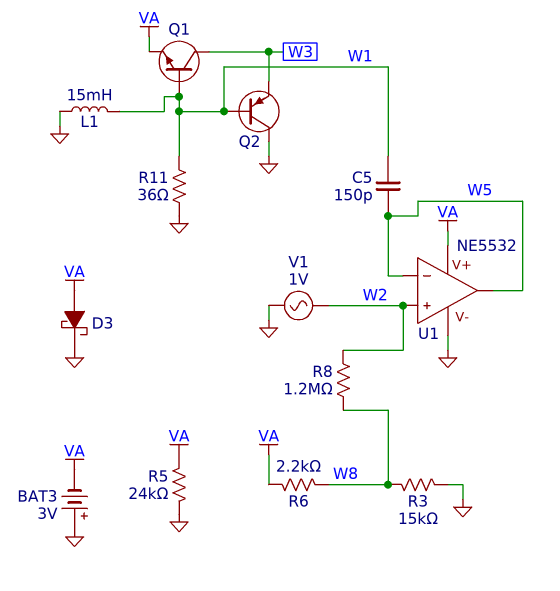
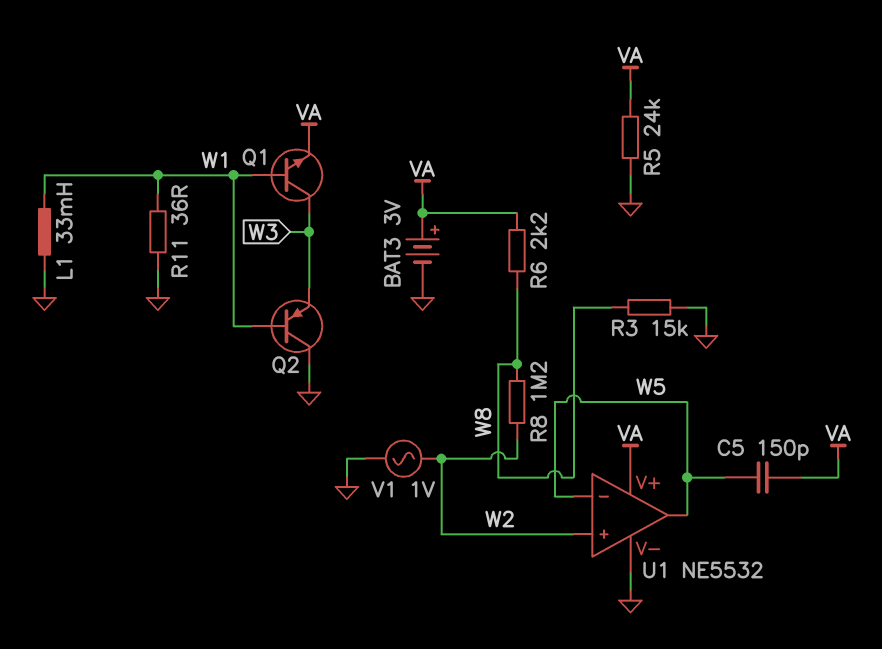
BAT3: 3V (plus GND, minus VA) -> 3V (plus VA, minus GND)
C5: 150pF (W1, W5) -> 150pF (VA, W5)
D3: schottky (A VA, K GND) -> none
L1: 15mH (GND, W1) -> 33mH (GND, W1)

